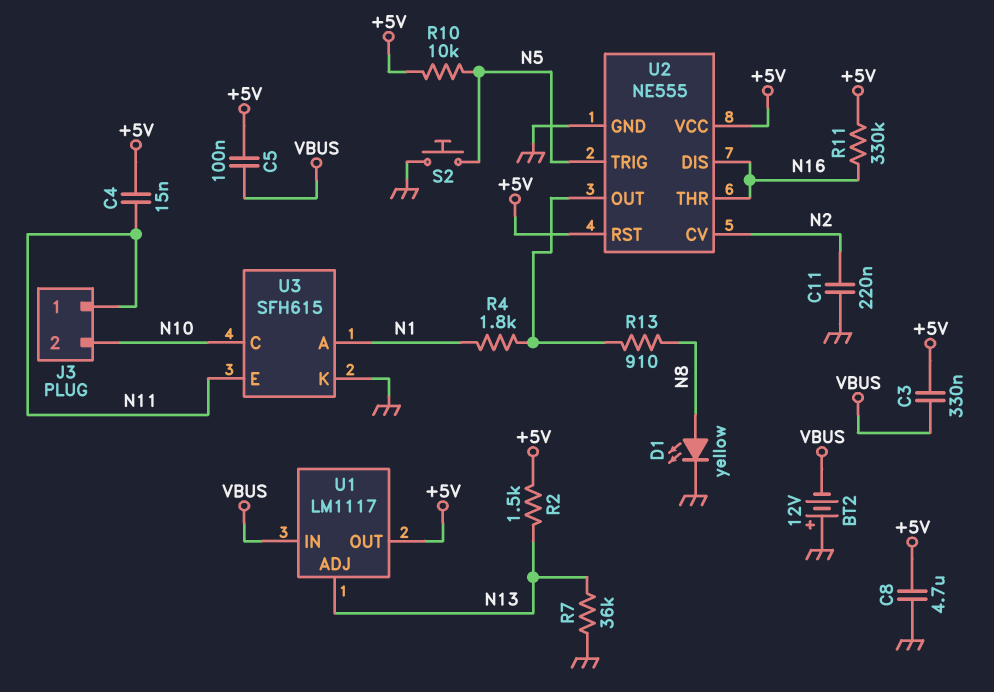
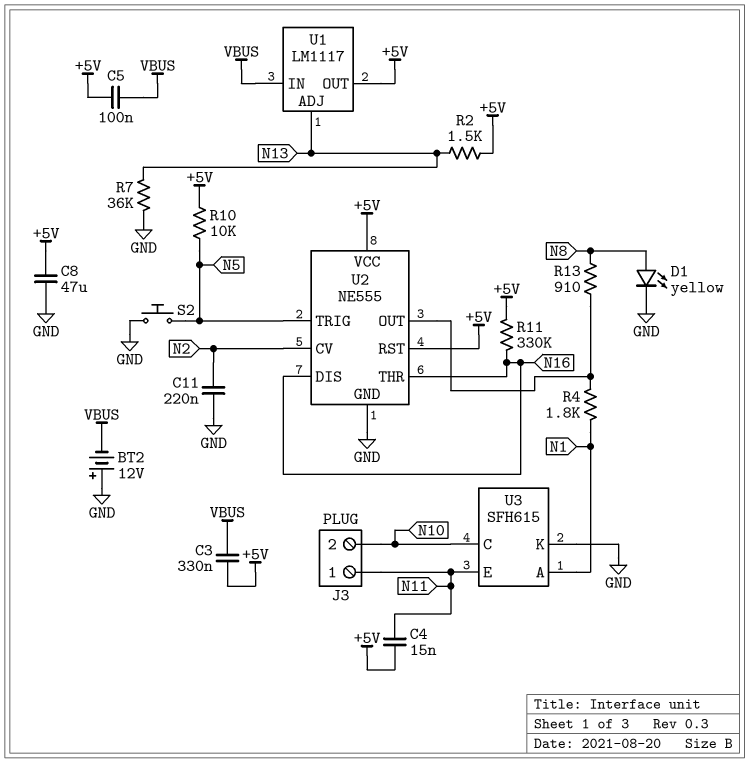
C8: 4.7uF (+5V, GND) -> 47uF (+5V, GND)

